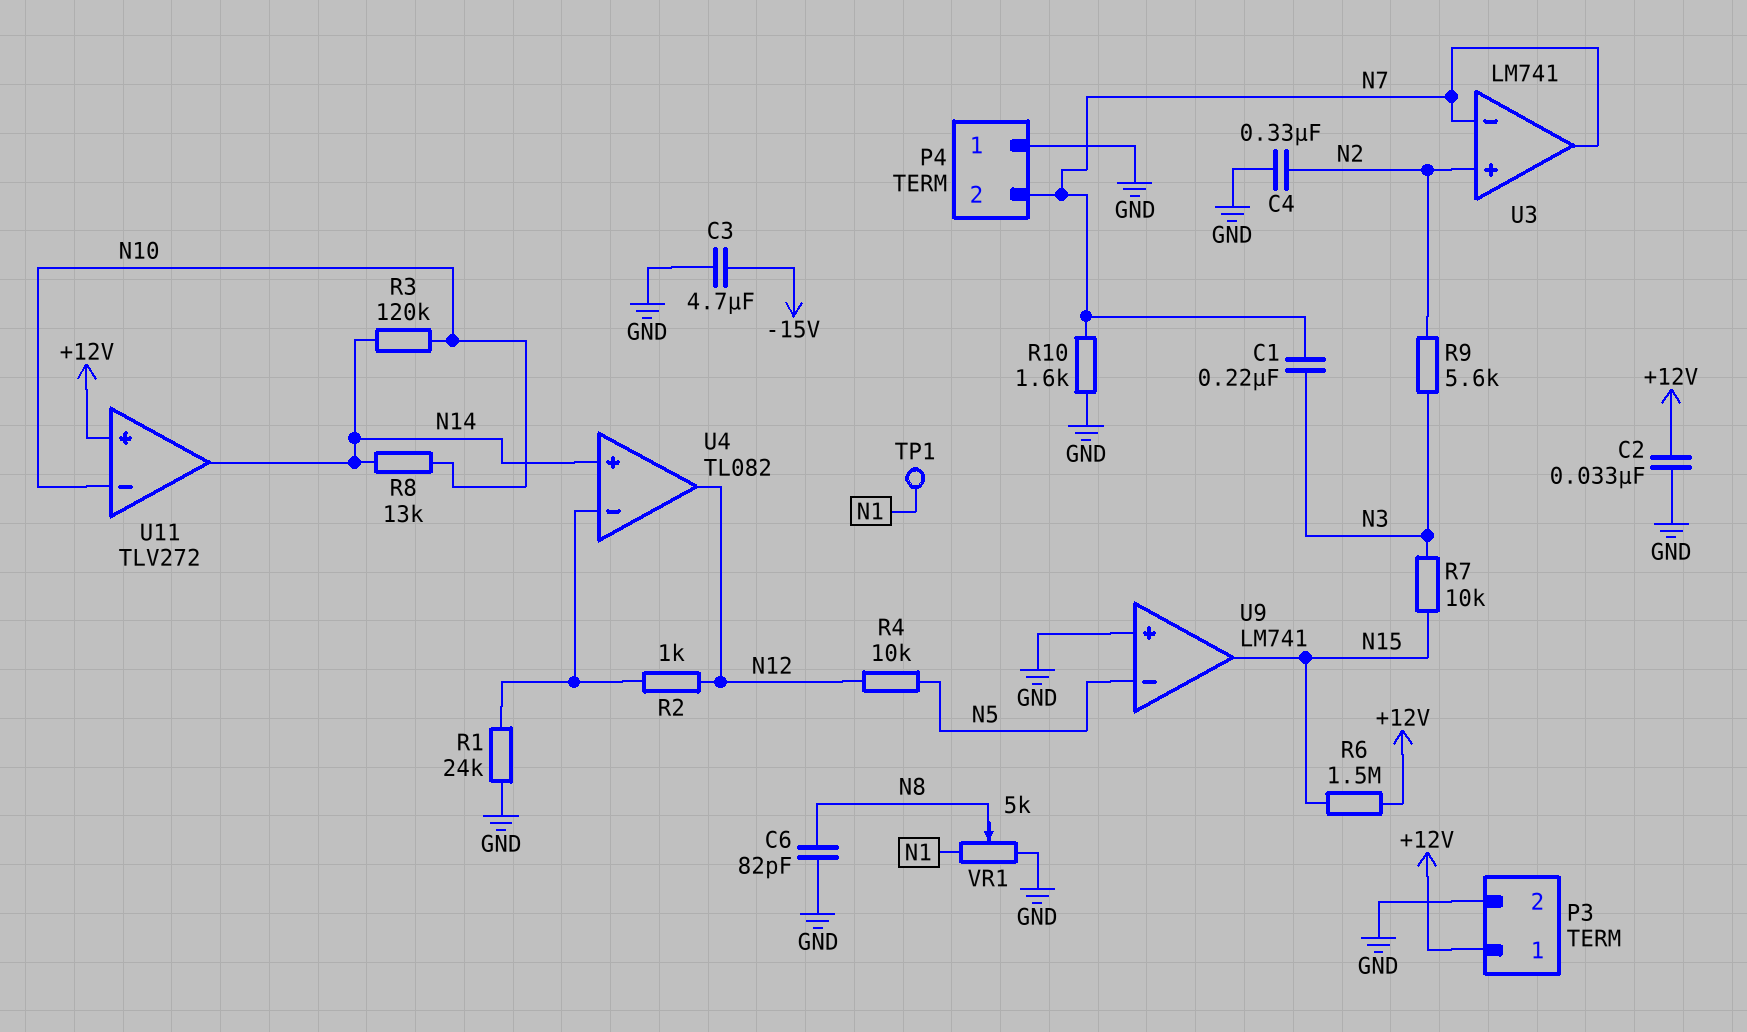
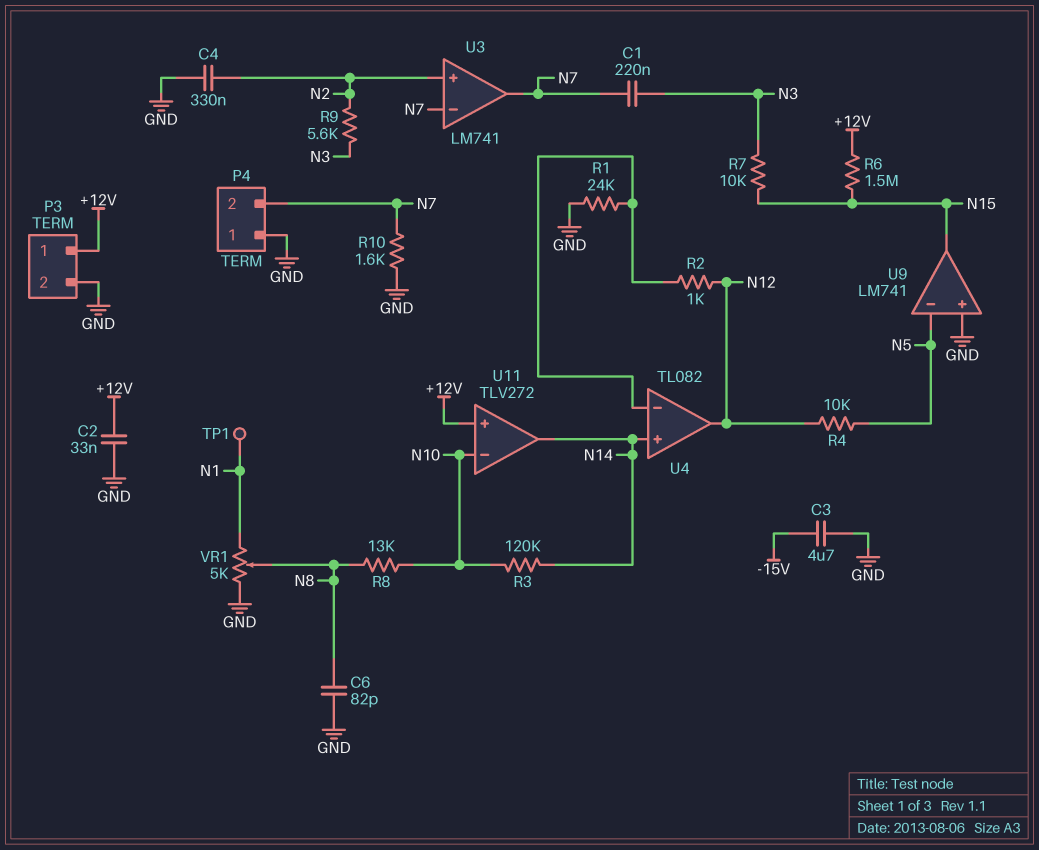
R8: 13k (N10, N14) -> 13k (N8, N10)

